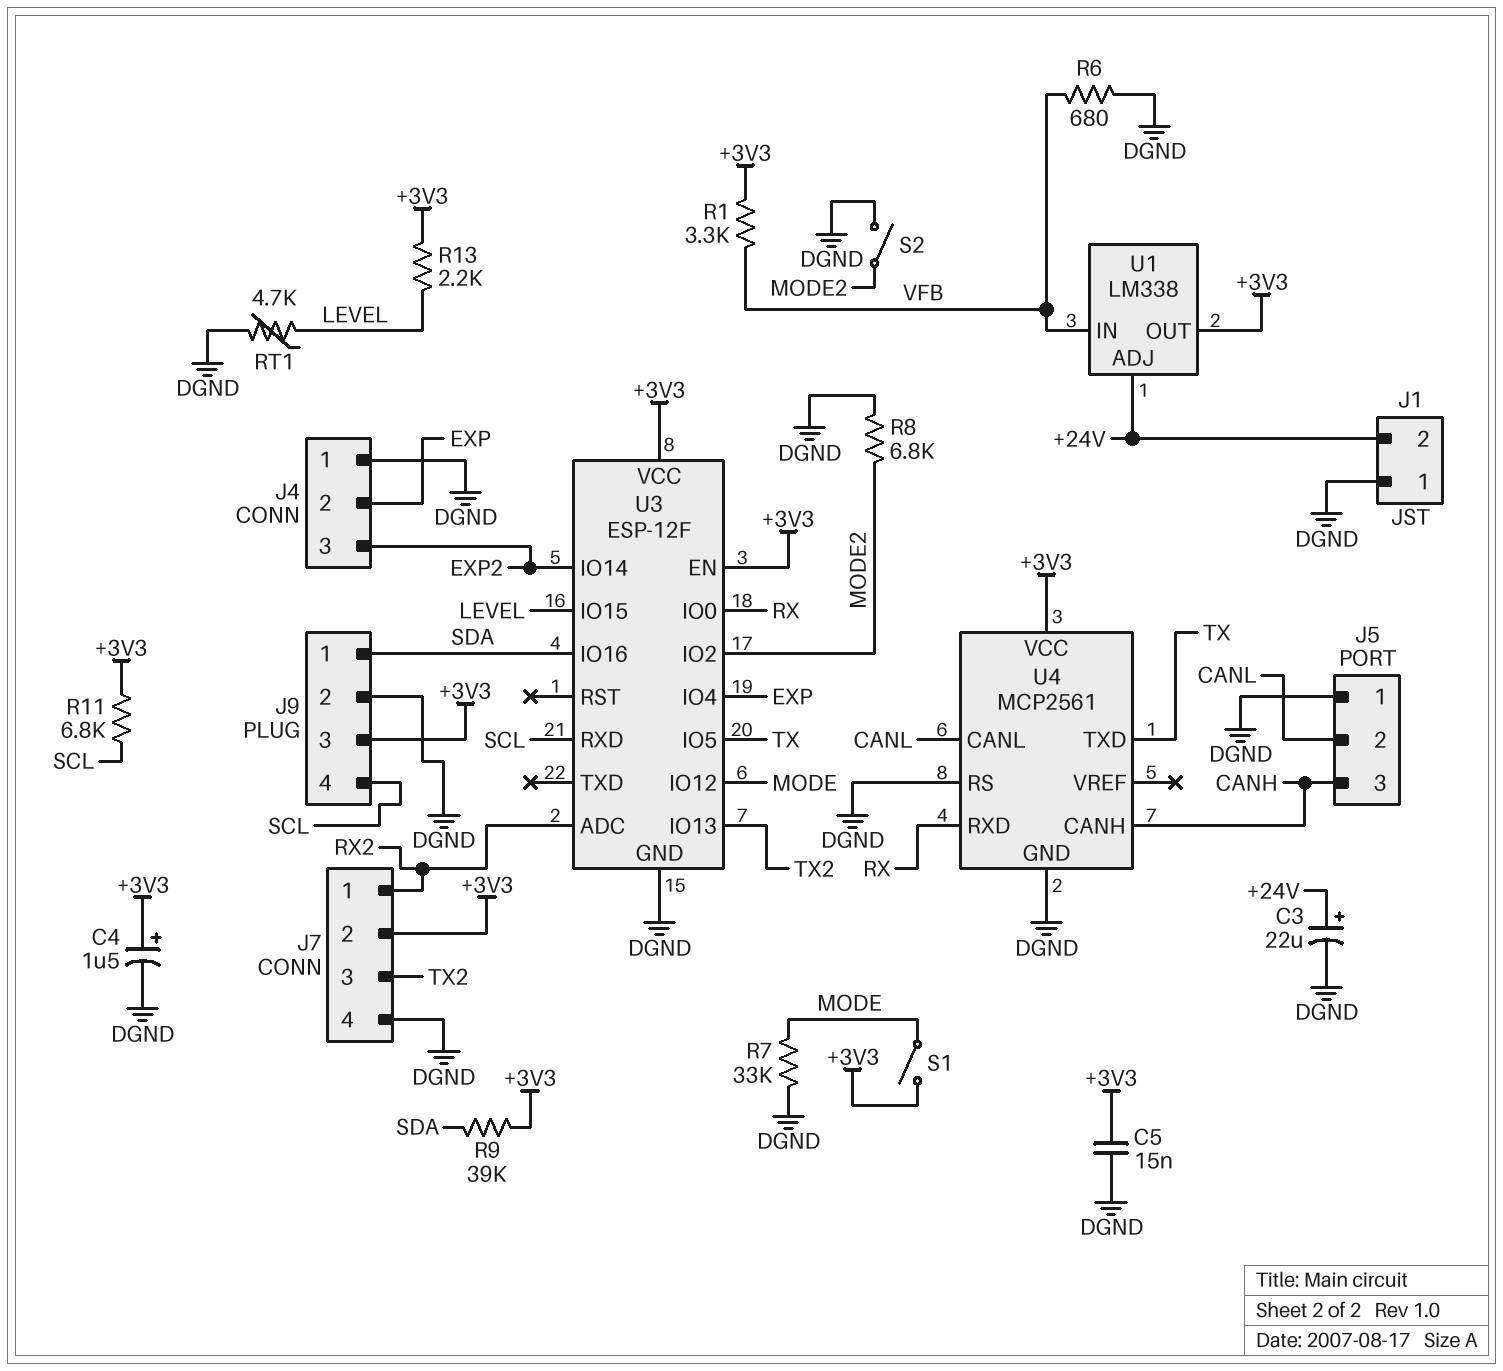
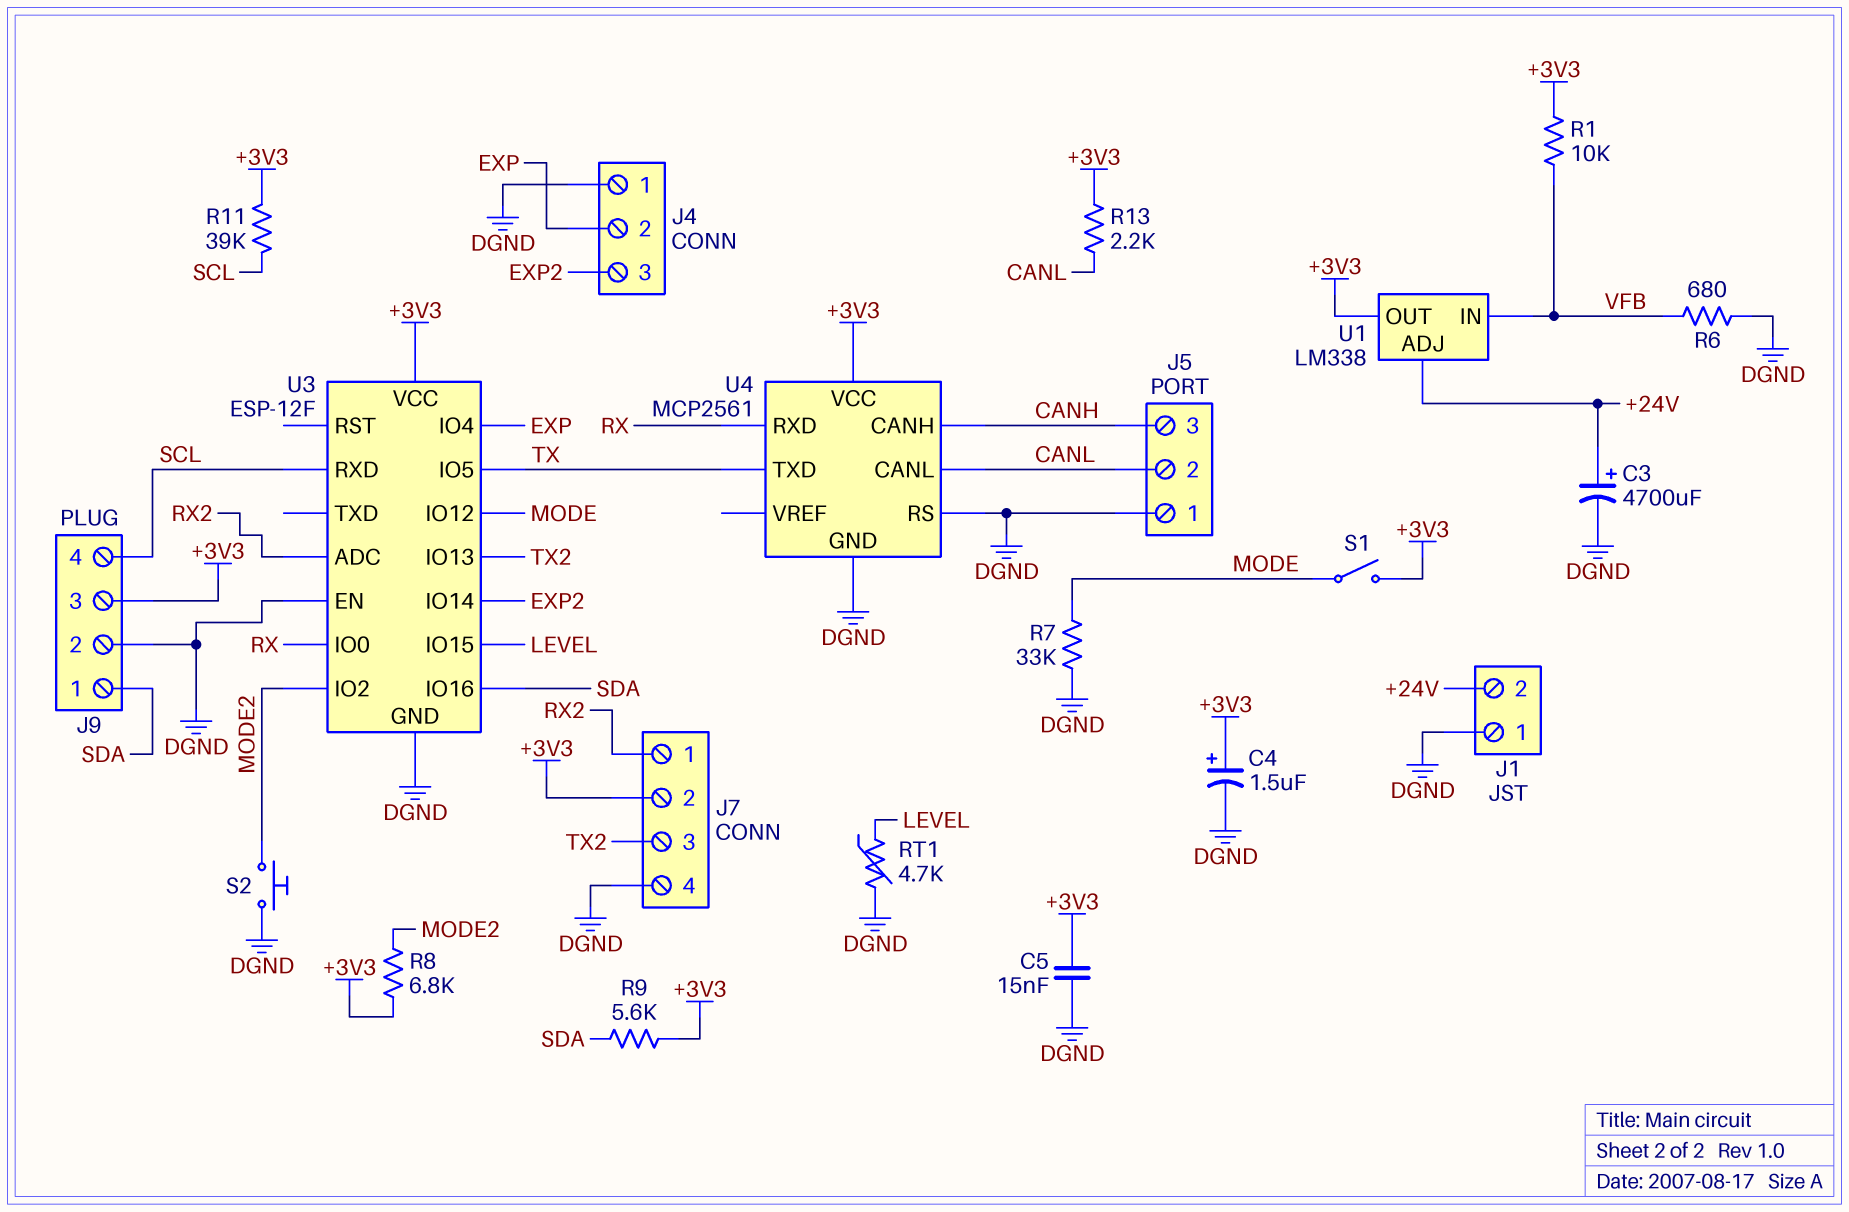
C3: 22uF (plus +24V, minus DGND) -> 4700uF (plus +24V, minus DGND)
R1: 3.3k (+3V3, VFB) -> 10k (+3V3, VFB)
R8: 6.8k (DGND, MODE2) -> 6.8k (+3V3, MODE2)
R9: 39k (+3V3, SDA) -> 5.6k (+3V3, SDA)
R11: 6.8k (+3V3, SCL) -> 39k (+3V3, SCL)
R13: 2.2k (+3V3, LEVEL) -> 2.2k (+3V3, CANL)
S2: switch (DGND, MODE2) -> button (DGND, MODE2)
U3 pin EN: +3V3 -> DGND

